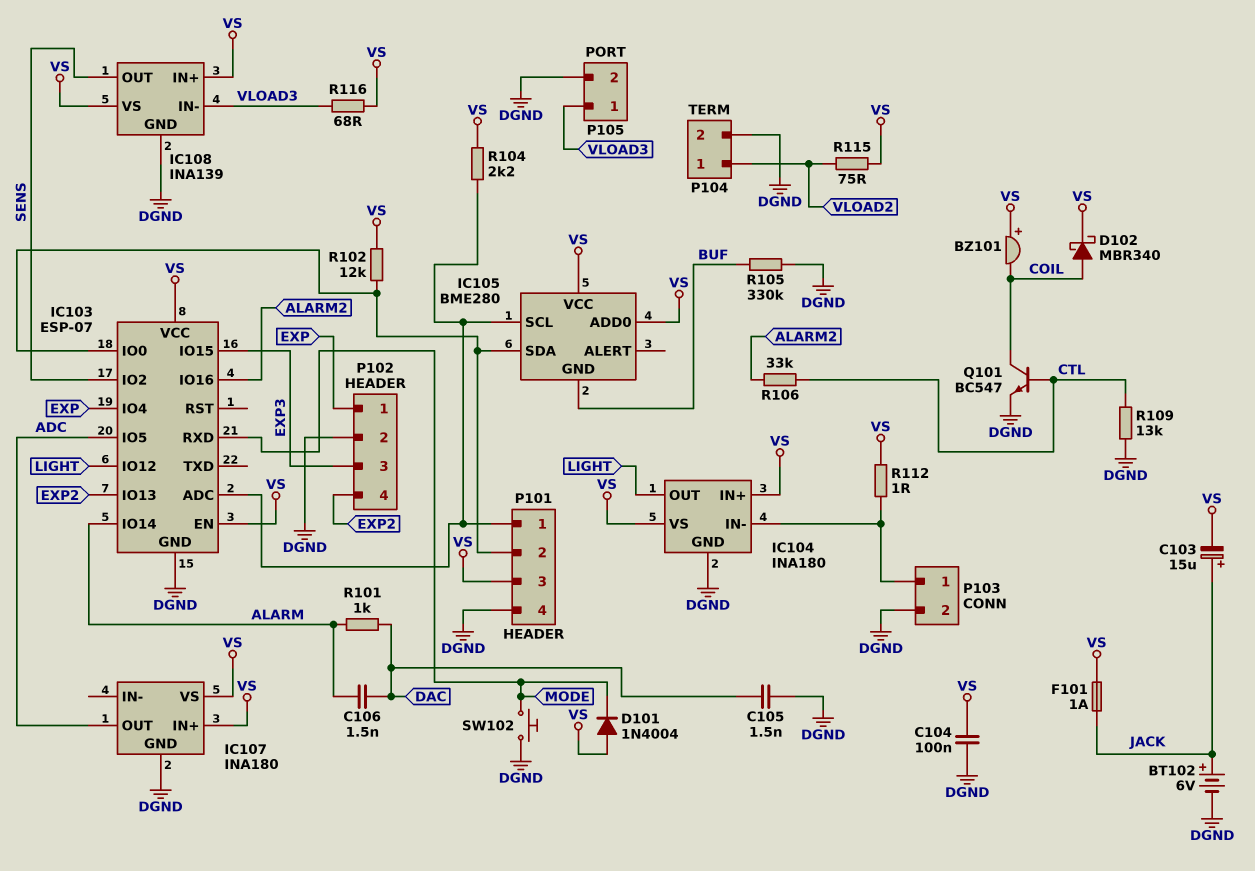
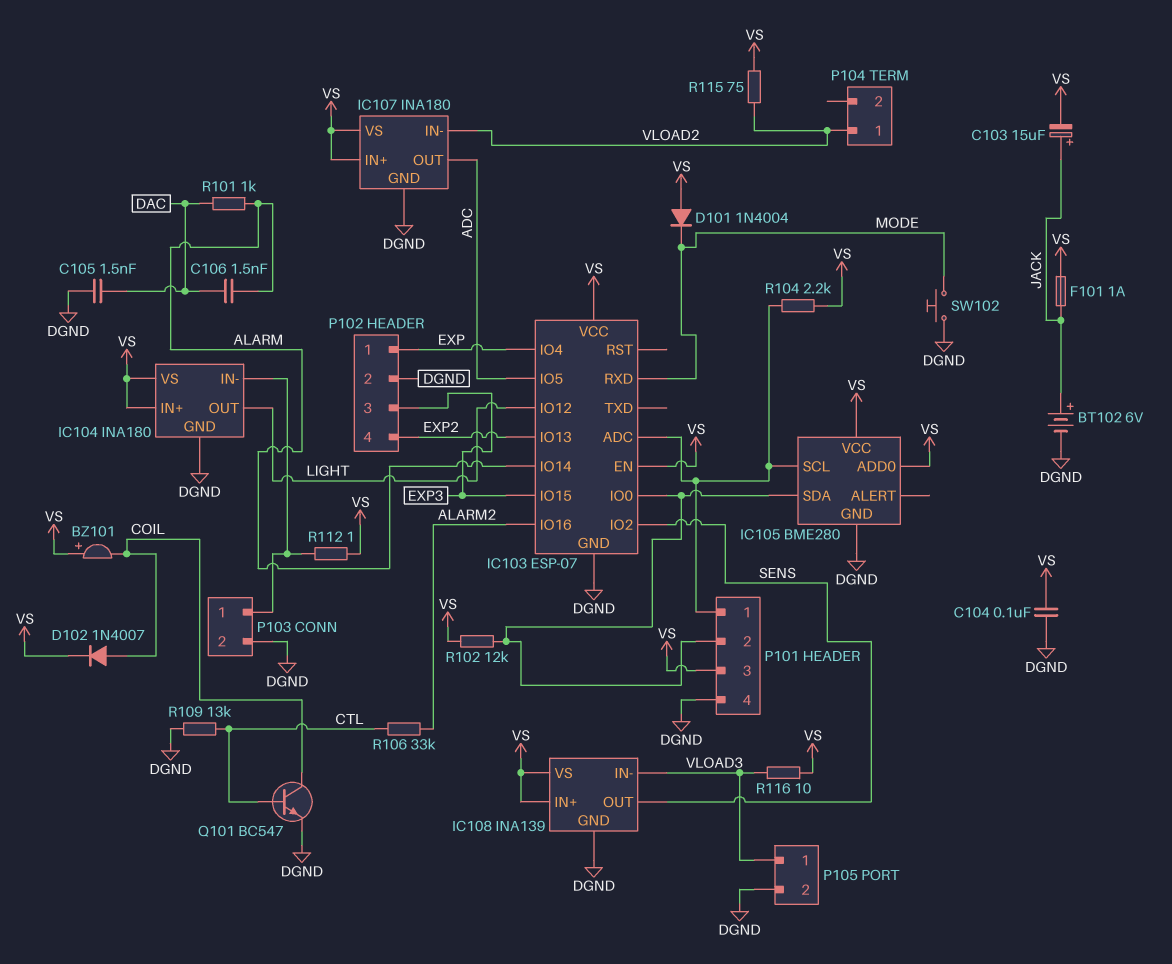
D102: schottky MBR340 (A COIL, K VS) -> diode 1N4007 (A COIL, K VS)
IC105 pin GND: BUF -> DGND
IC107 pin IN-: none -> VLOAD2
P104 pin 2: DGND -> none
R105: 330k (BUF, DGND) -> none
R116: 68 (VLOAD3, VS) -> 10 (VLOAD3, VS)

